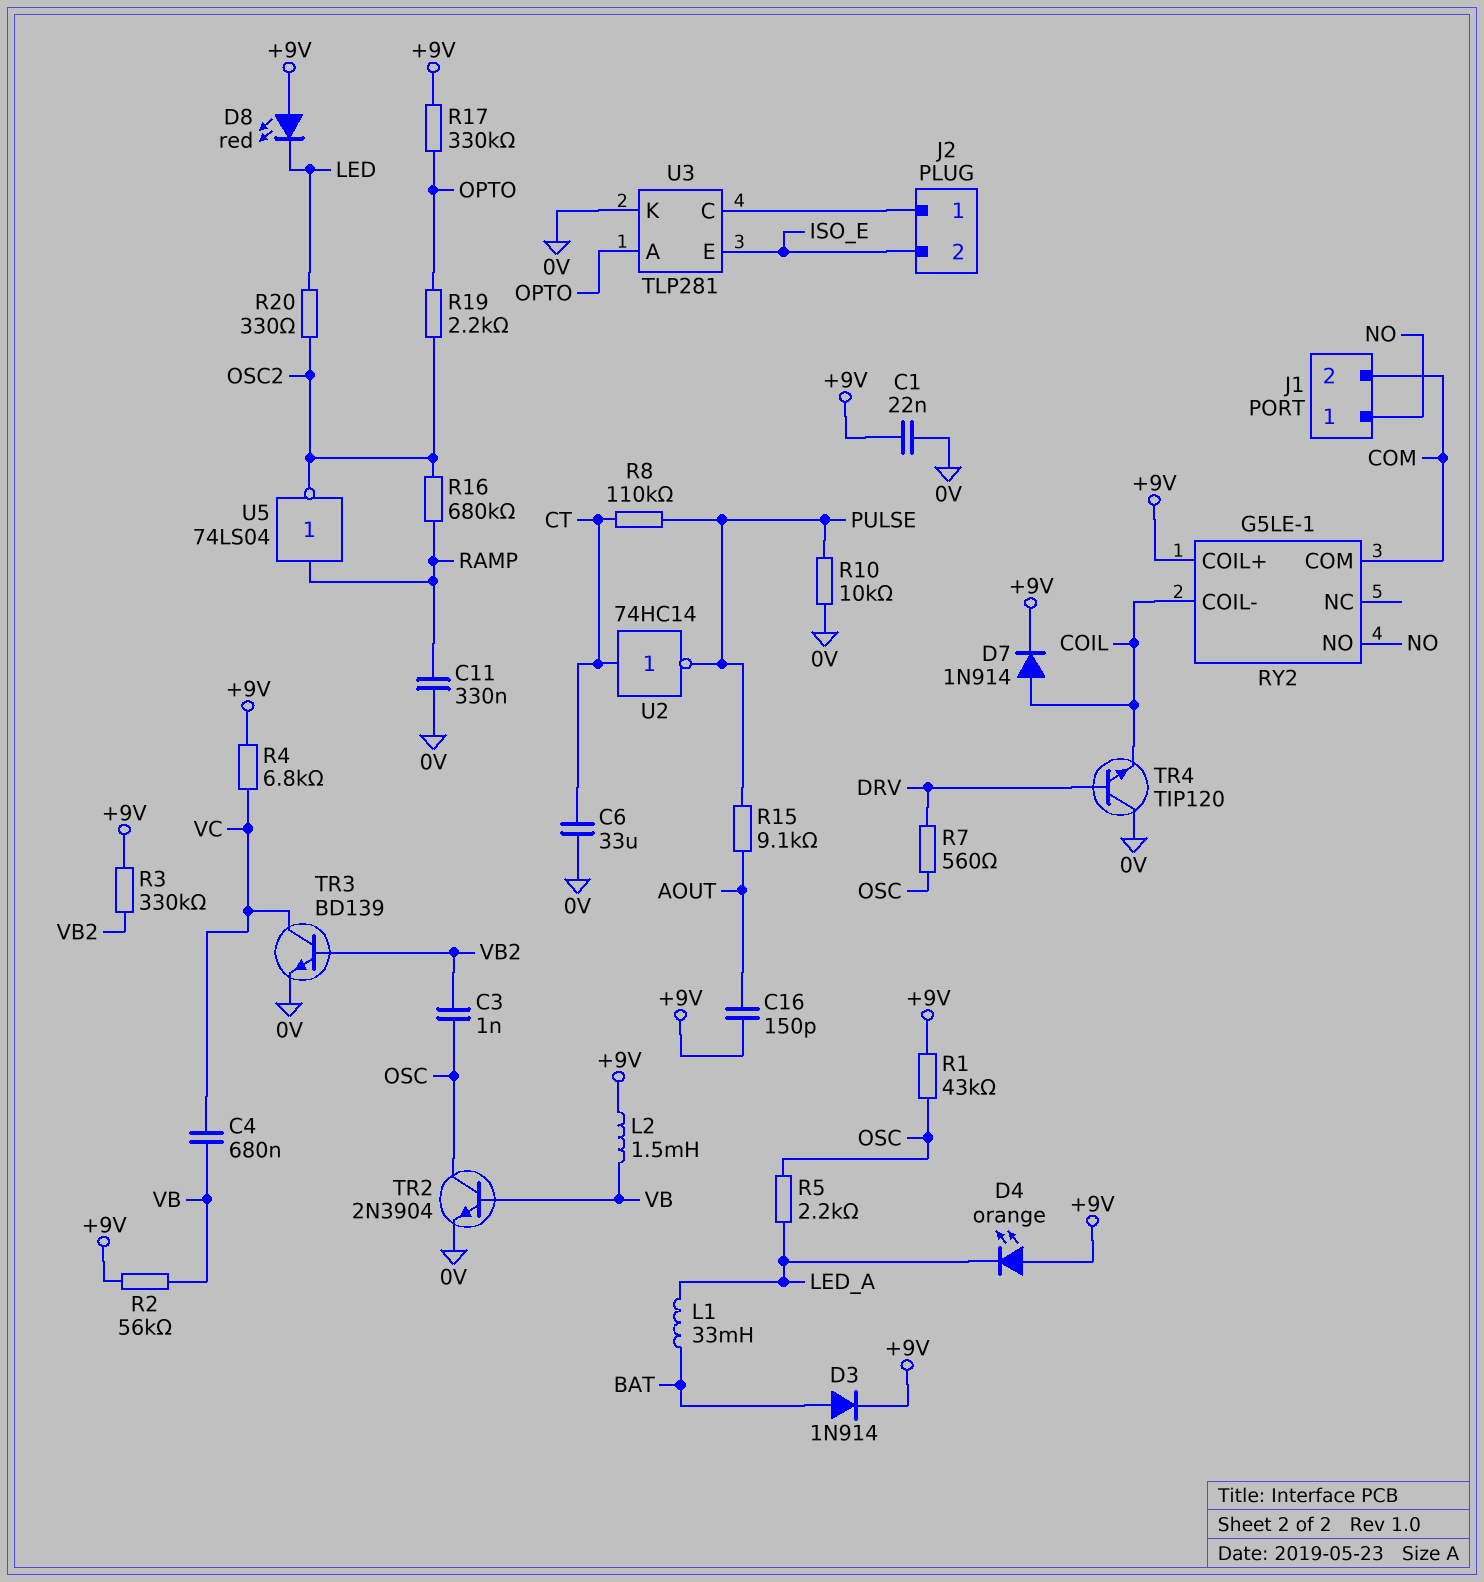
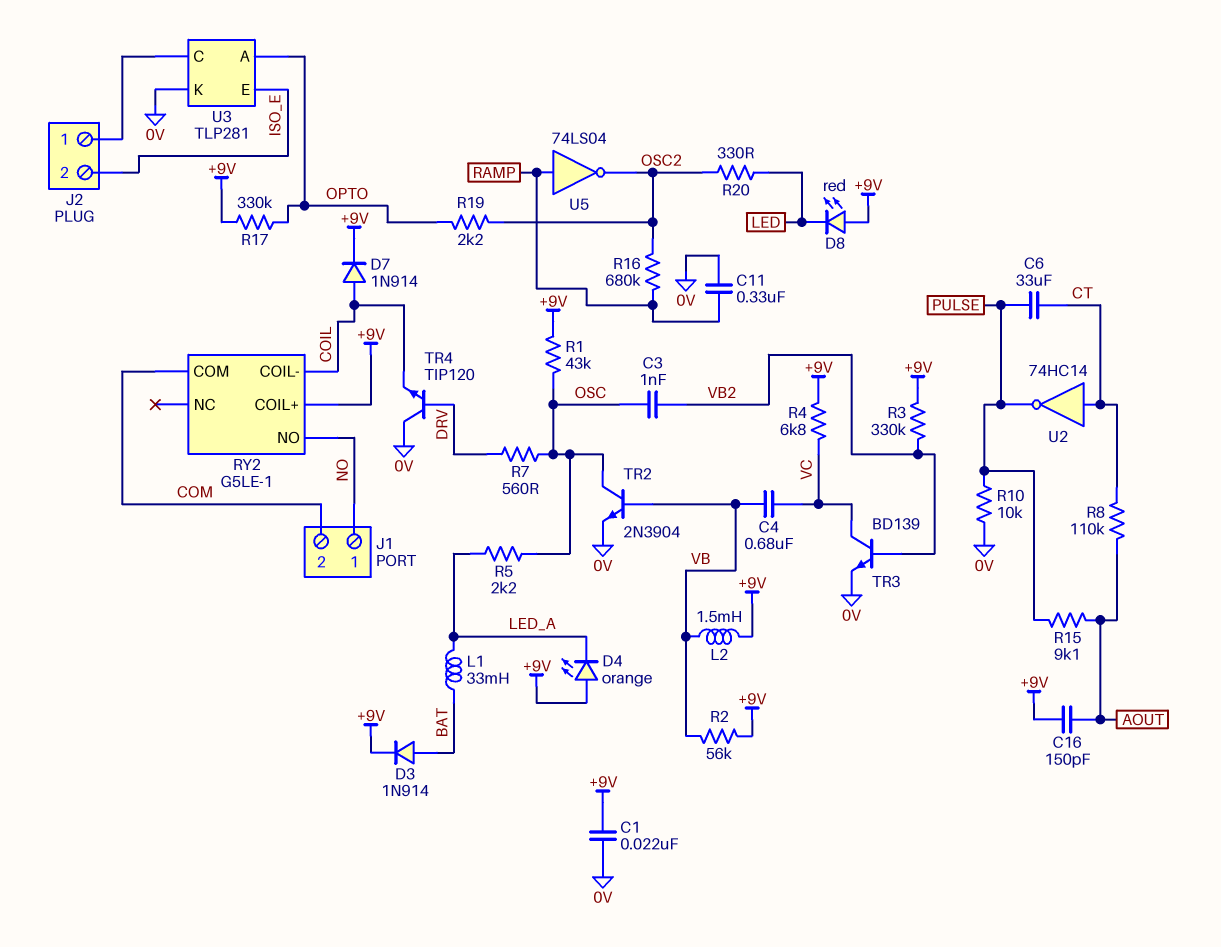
C6: 33uF (0V, CT) -> 33uF (CT, PULSE)
R8: 110k (CT, PULSE) -> 110k (AOUT, CT)

